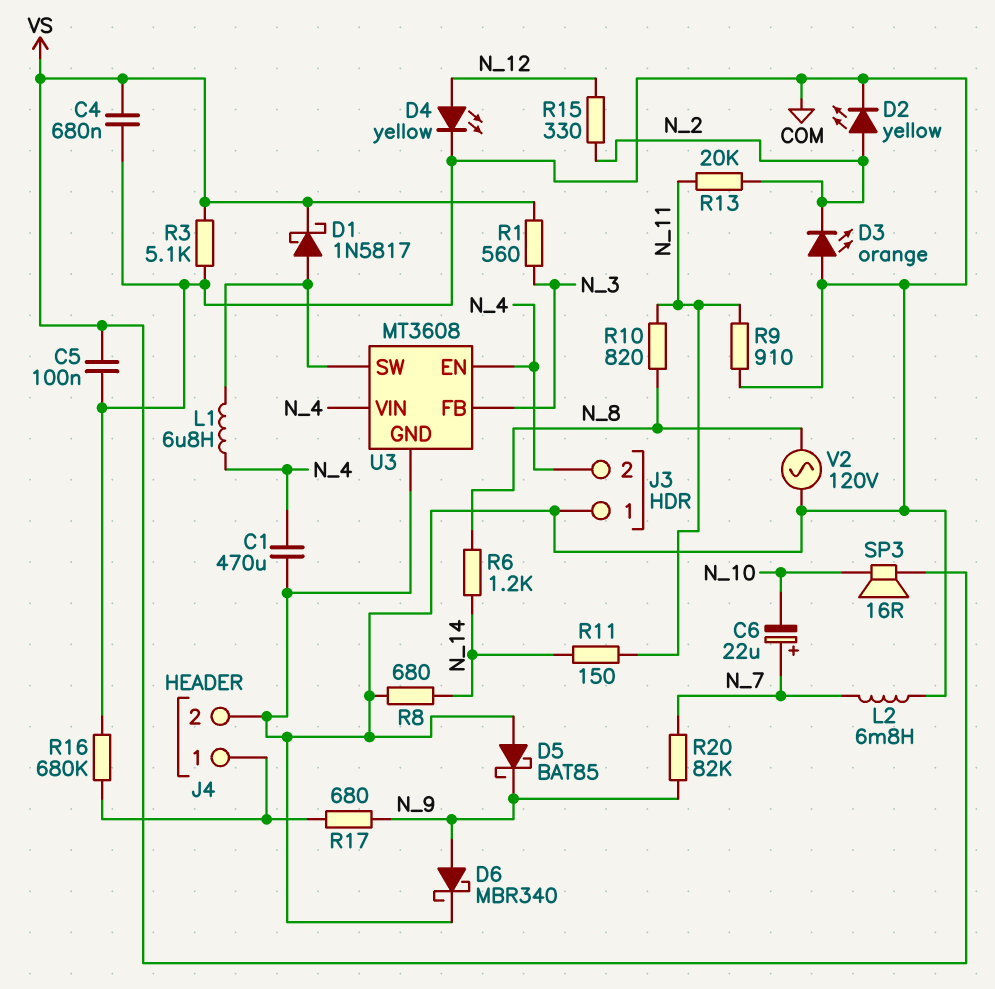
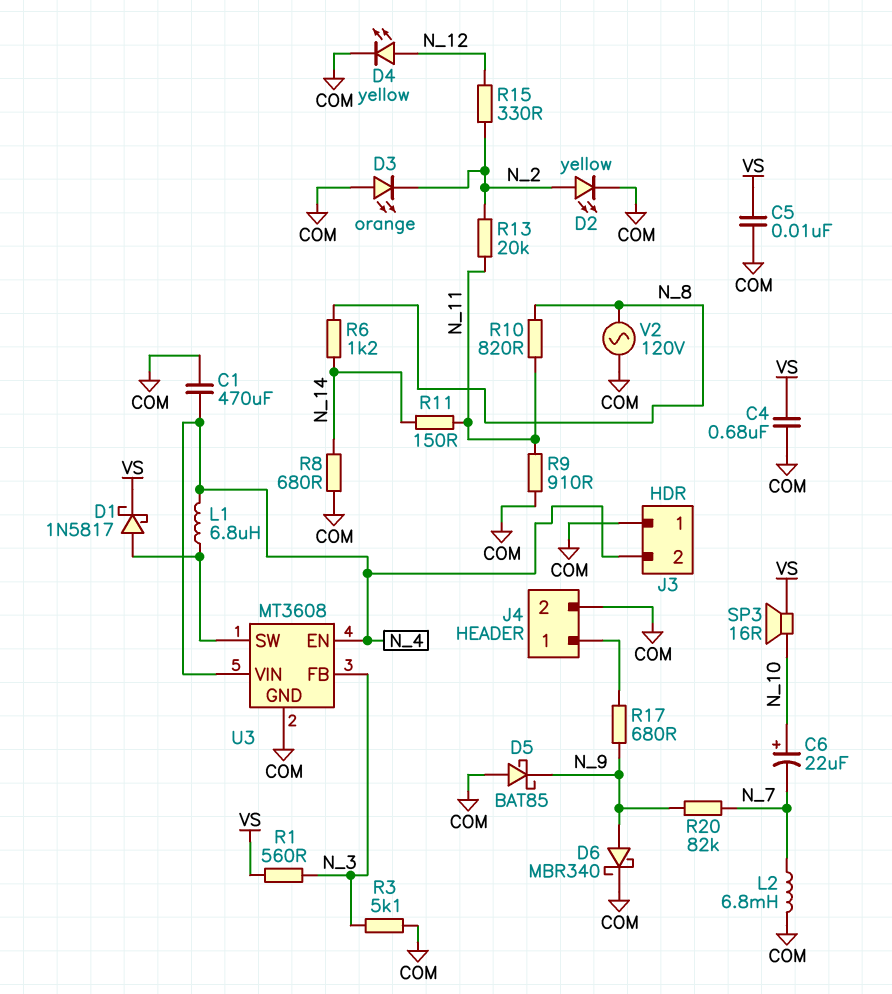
C5: 100nF (COM, VS) -> 10nF (COM, VS)
C6: 22uF (plus N_7, minus N_10) -> 22uF (plus N_10, minus N_7)
R3: 5.1k (COM, VS) -> 5.1k (COM, N_3)
R16: 680k (COM, J4/1) -> none

